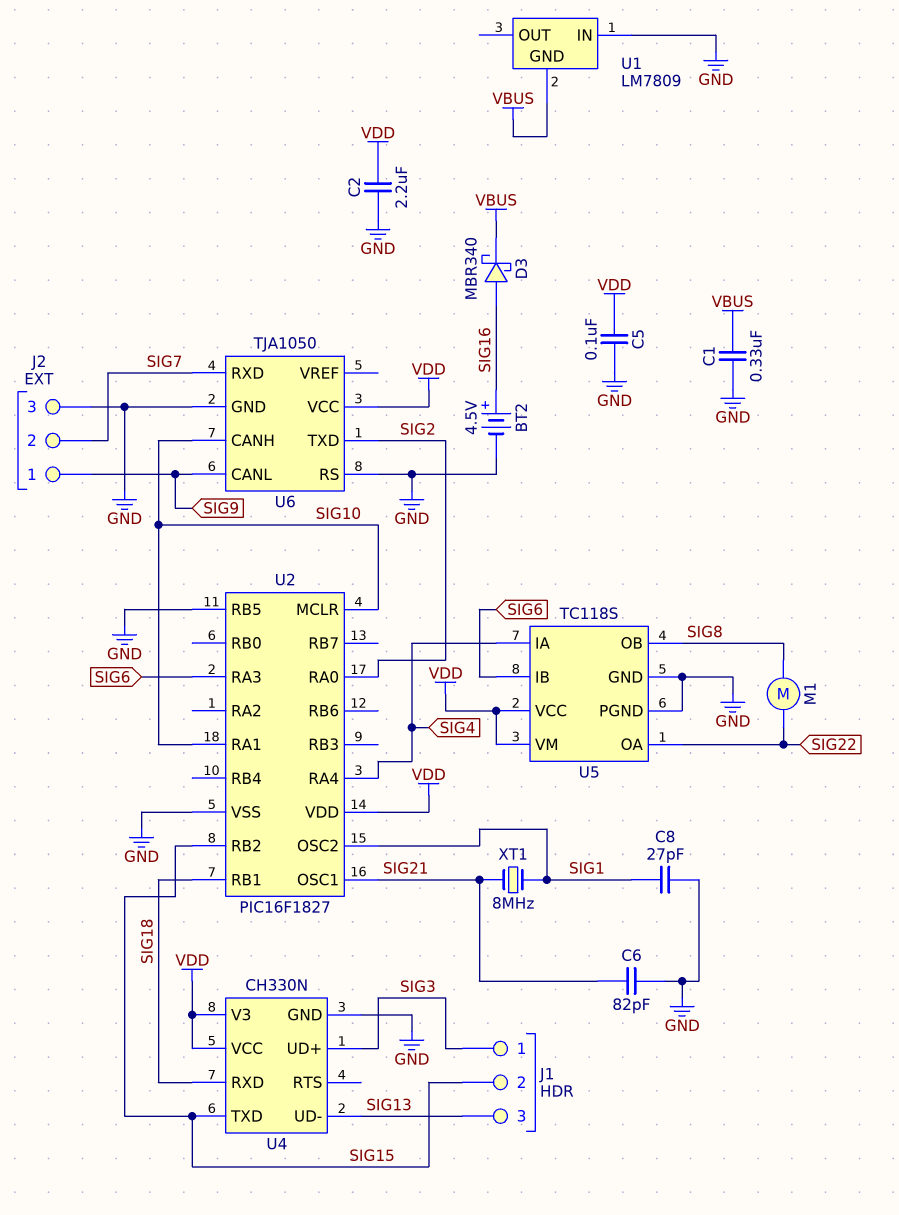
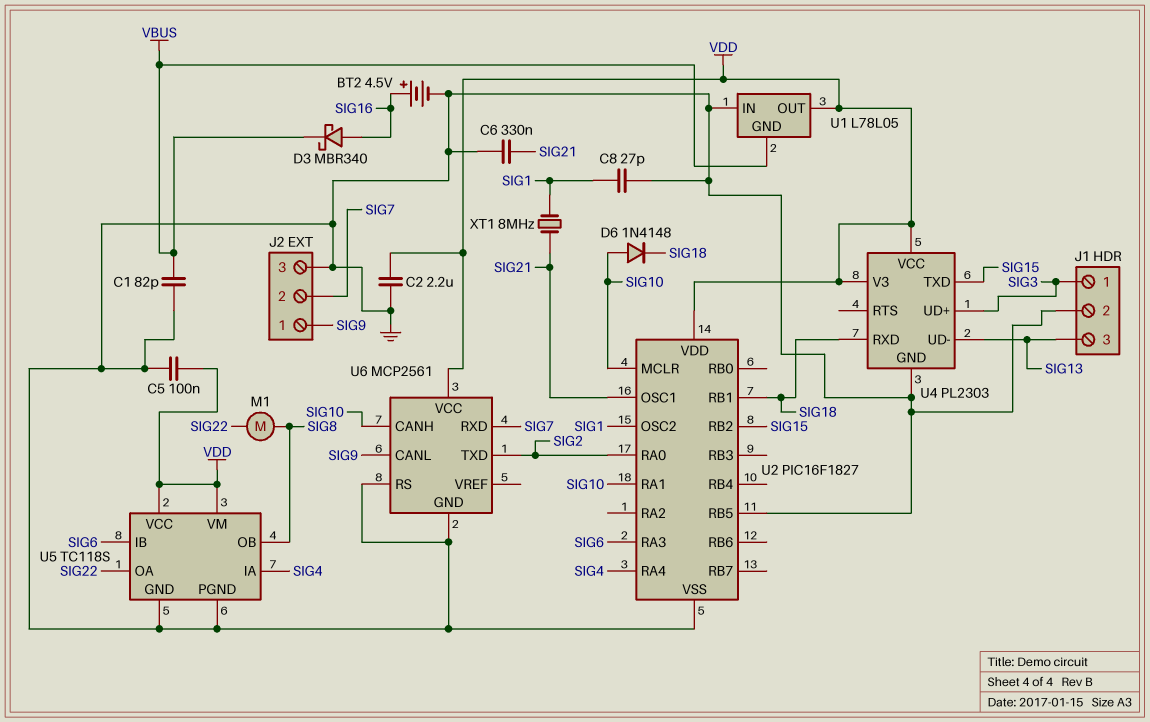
C1: 330nF (GND, VBUS) -> 82pF (GND, VBUS)
C6: 82pF (GND, SIG21) -> 330nF (GND, SIG21)
D6: none -> diode 1N4148 (A SIG10, K SIG18)
J1 pin 2: SIG15 -> GND
U1: LM7809 -> L78L05
U1 pin OUT: none -> VDD
U4: CH330N -> PL2303
U6: TJA1050 -> MCP2561

